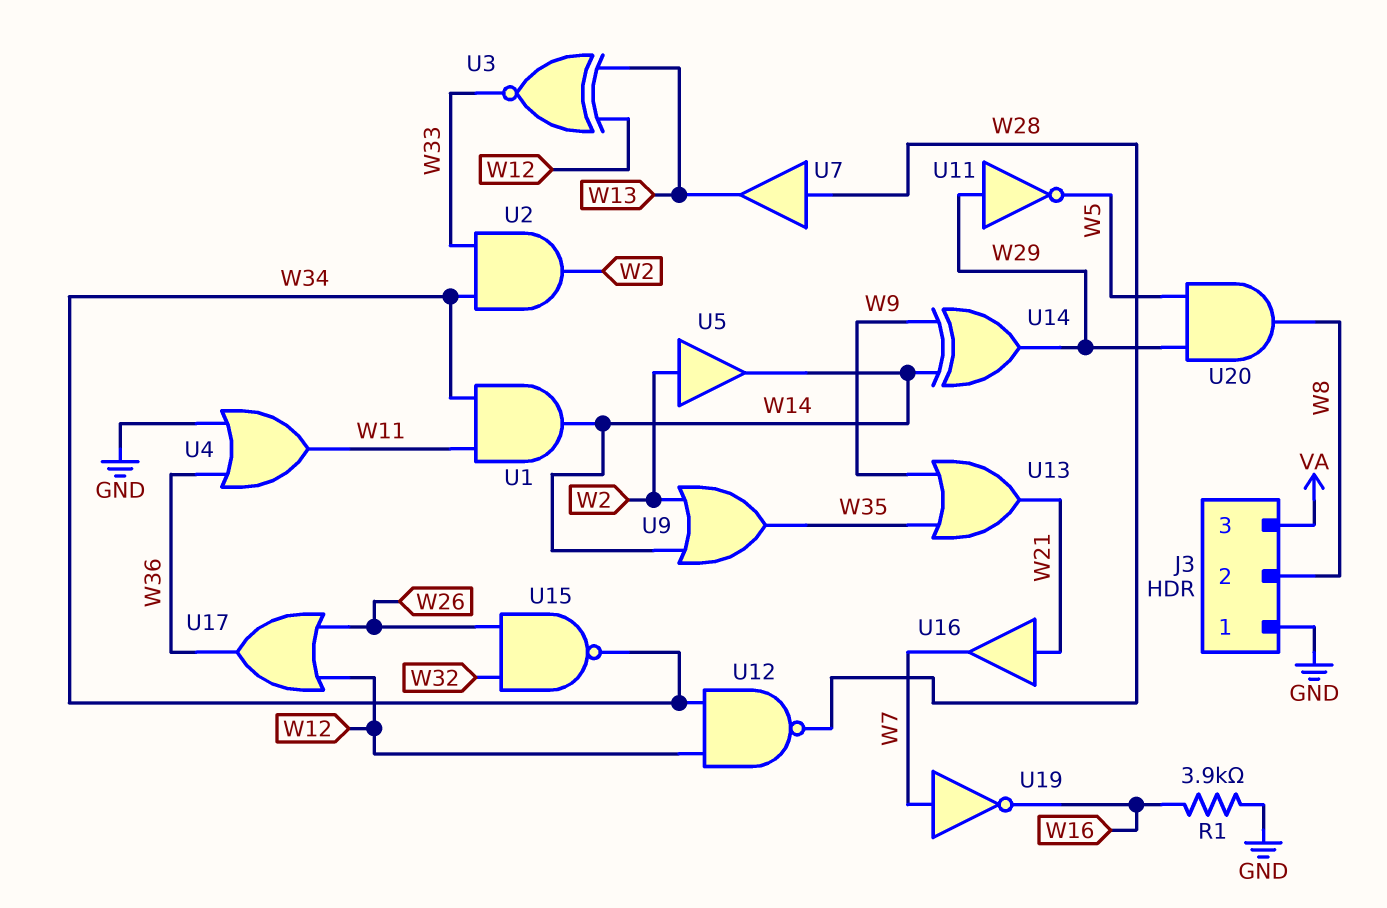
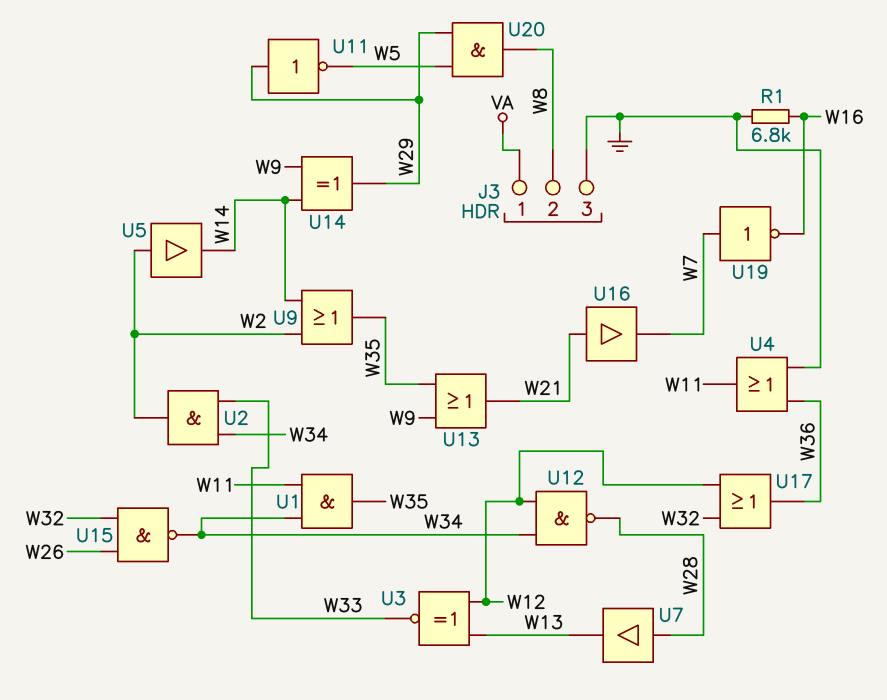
J3 pin 1: GND -> VA
J3 pin 3: VA -> GND
R1: 3.9k (GND, W16) -> 6.8k (GND, W16)
U1: AND (in W11, in W34, out W14) -> AND (in W11, in W34, out W35)
U17: OR (in W12, in W26, out W36) -> OR (in W12, in W32, out W36)

